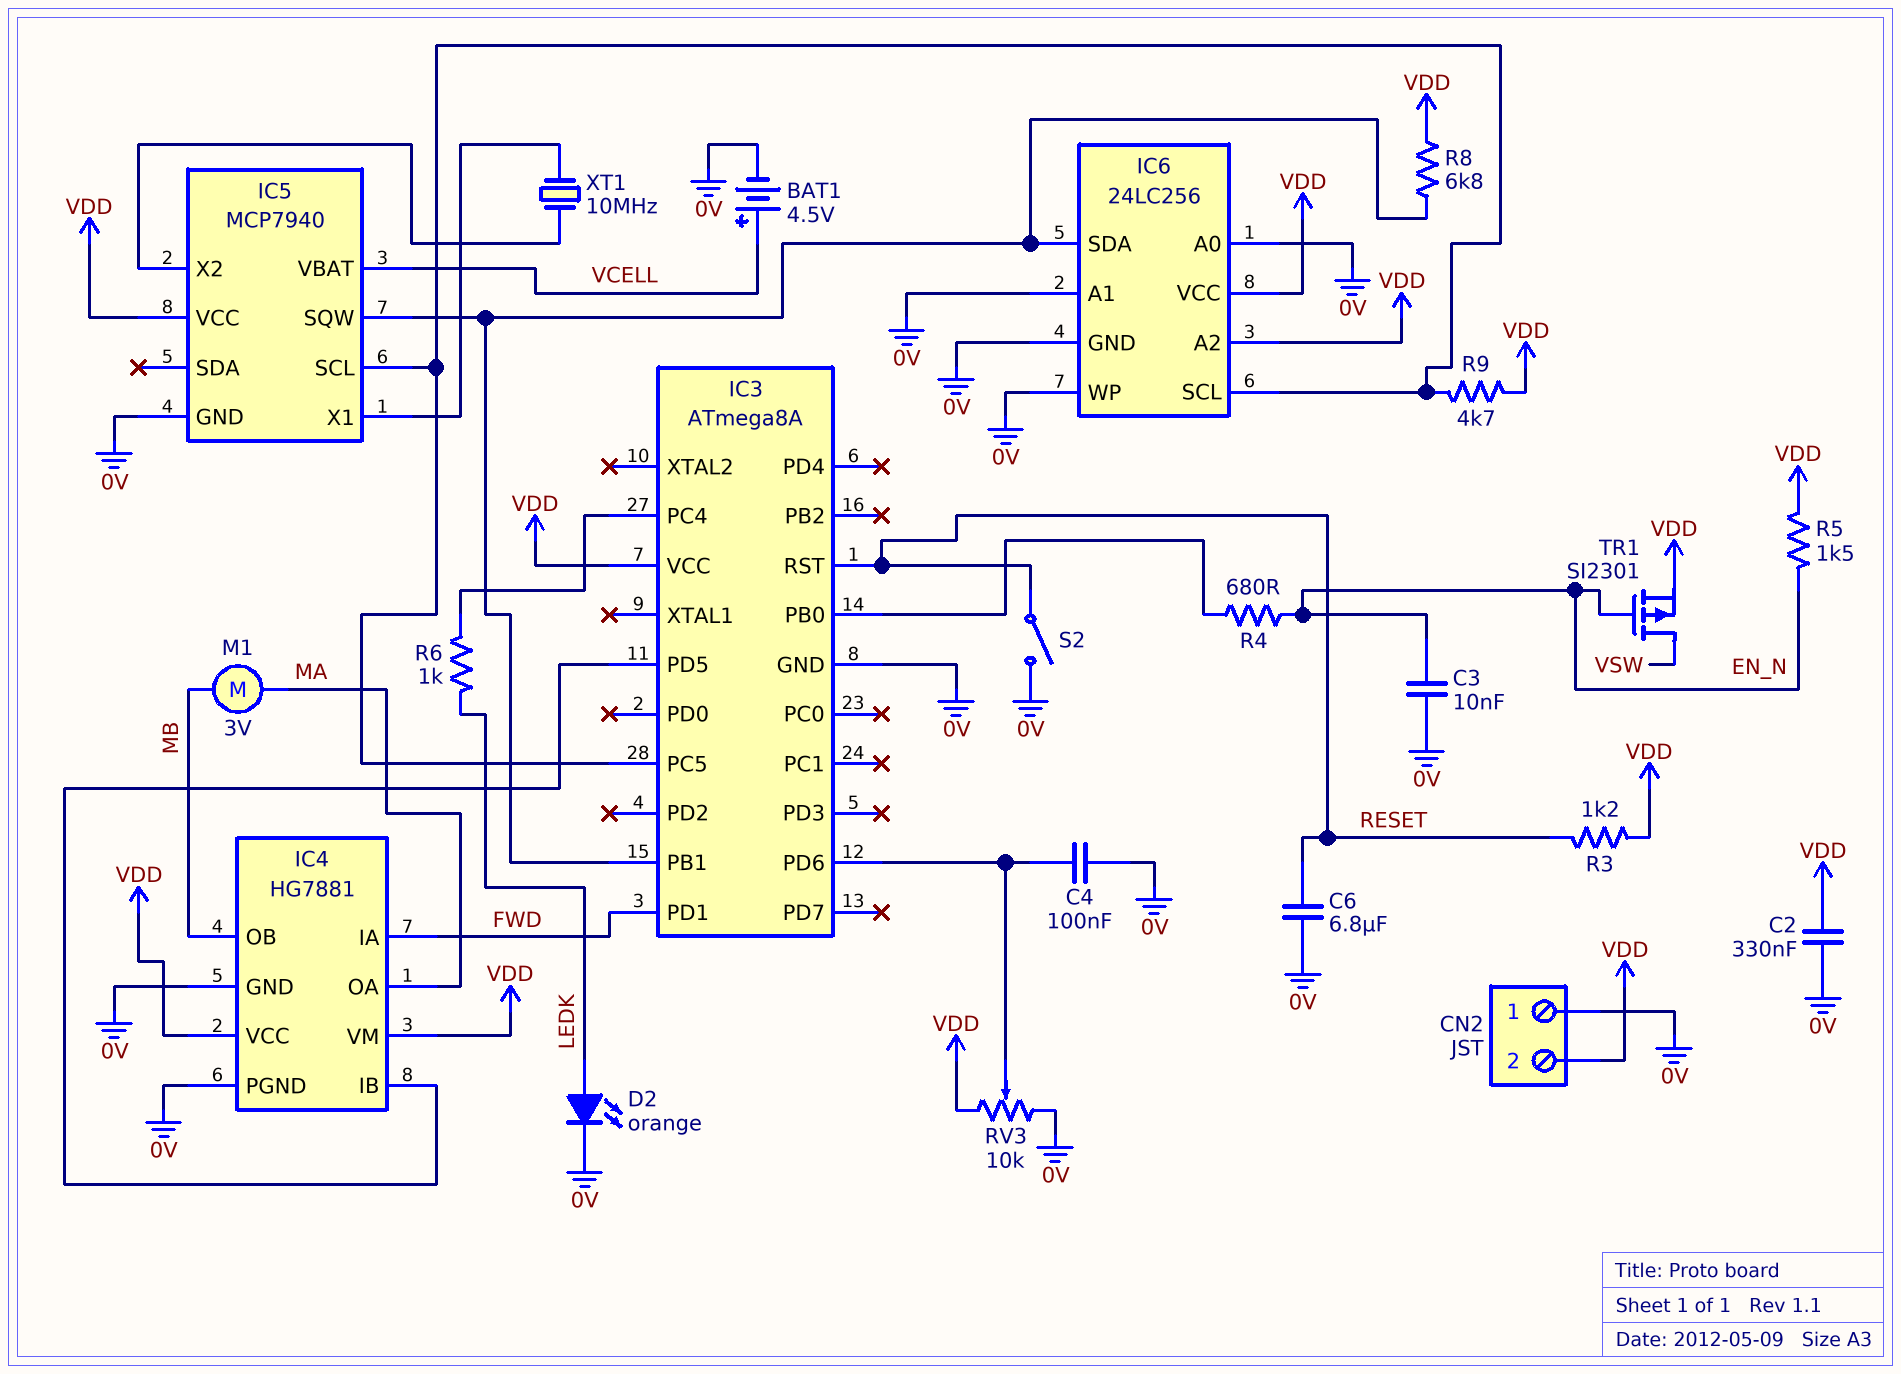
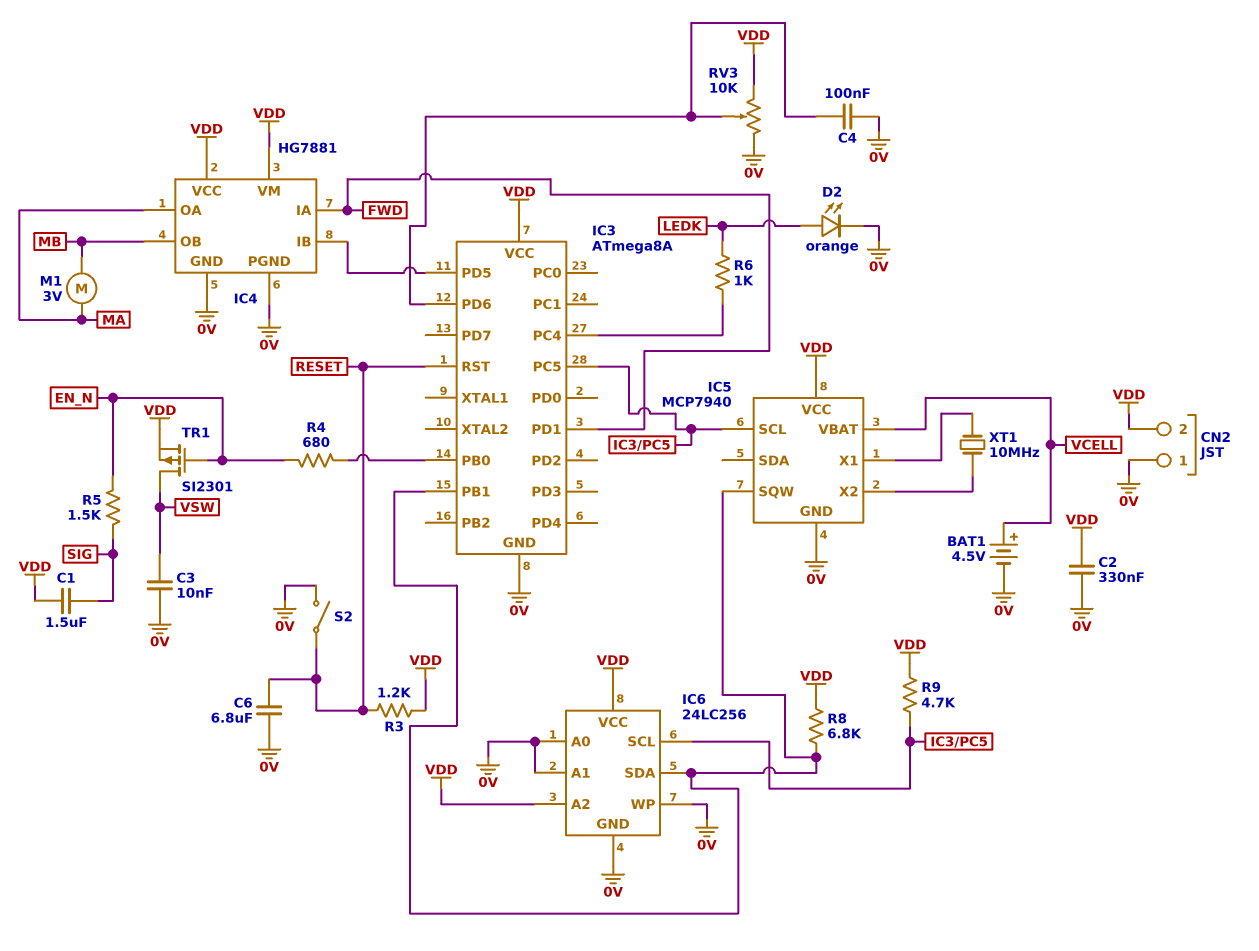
C1: none -> 1.5uF (SIG, VDD)
C3: 10nF (0V, EN_N) -> 10nF (0V, VSW)
R5: 1.5k (EN_N, VDD) -> 1.5k (EN_N, SIG)

